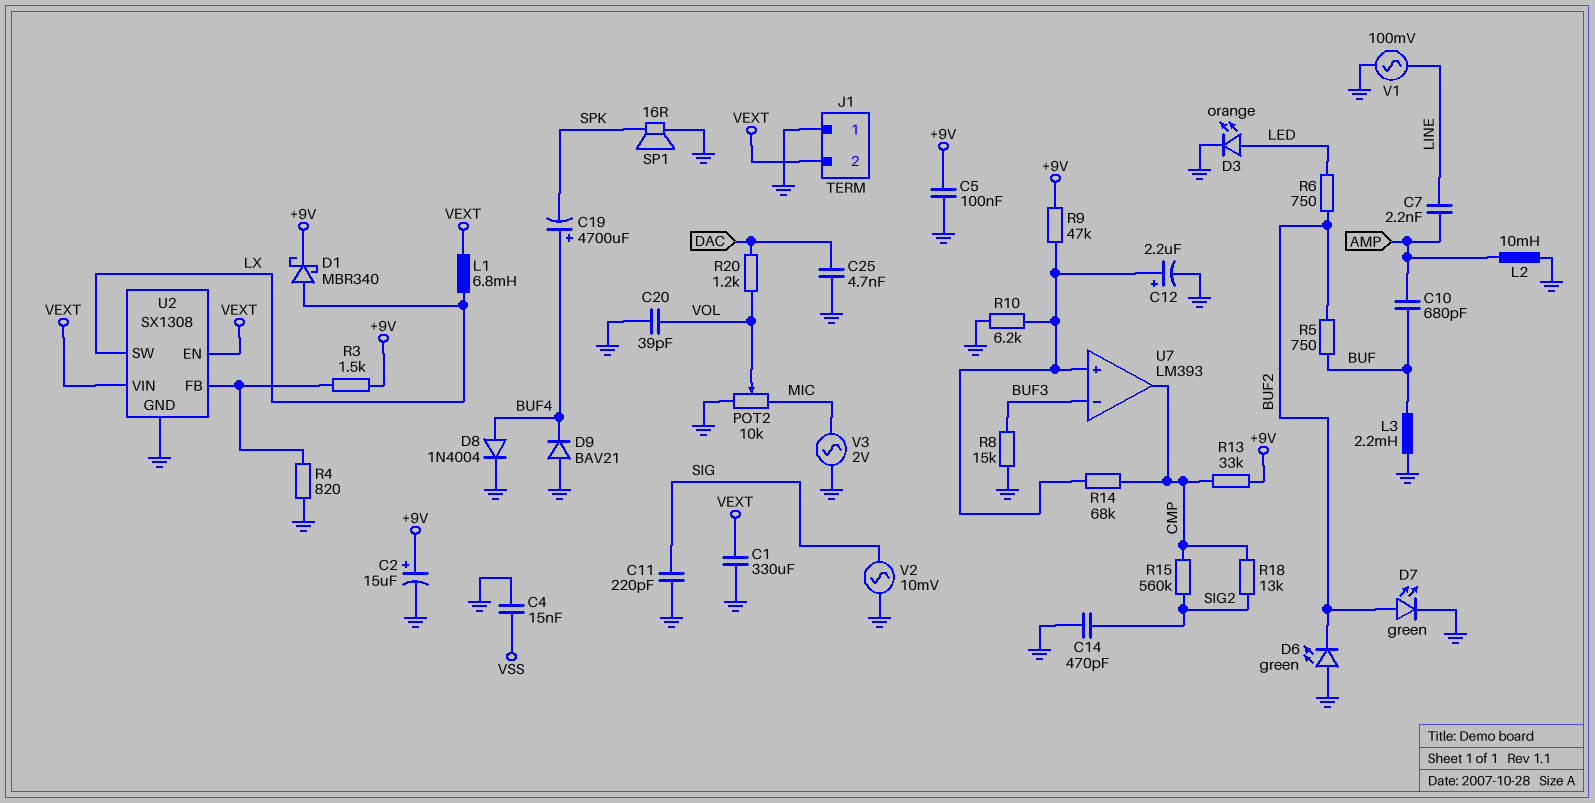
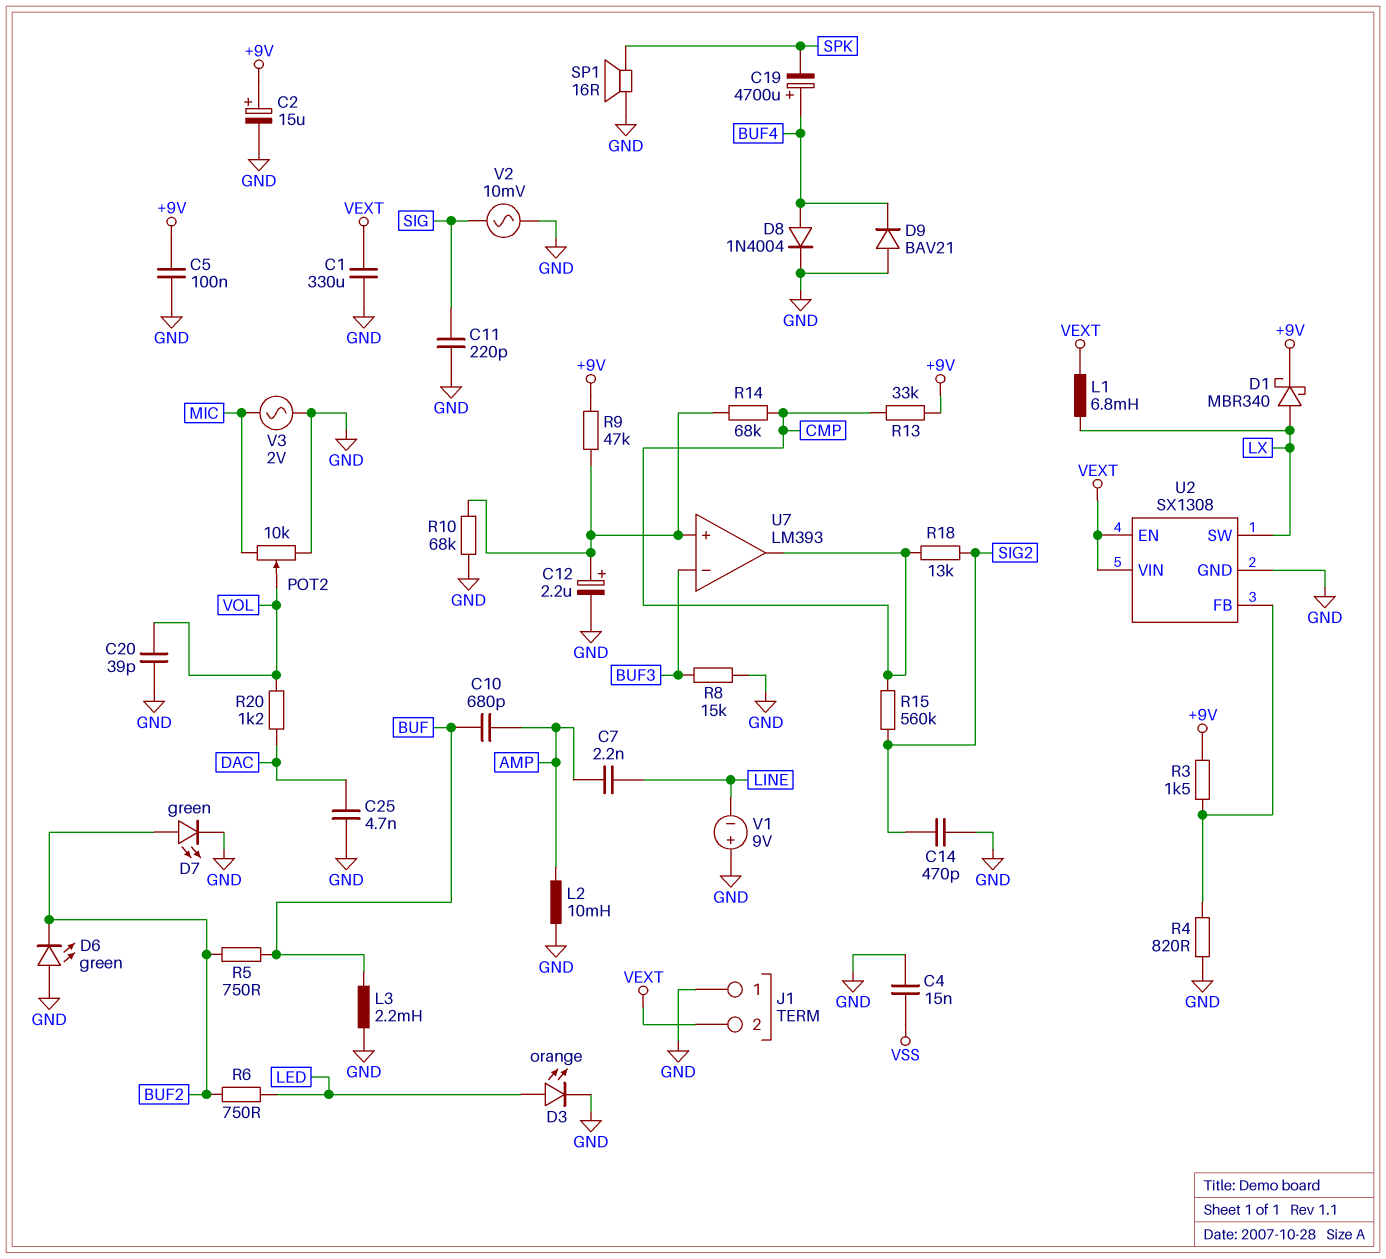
R10: 6.2k (GND, U7/in+) -> 68k (GND, U7/in+)
V1: AC 100mV (GND, LINE) -> 9V (plus GND, minus LINE)

